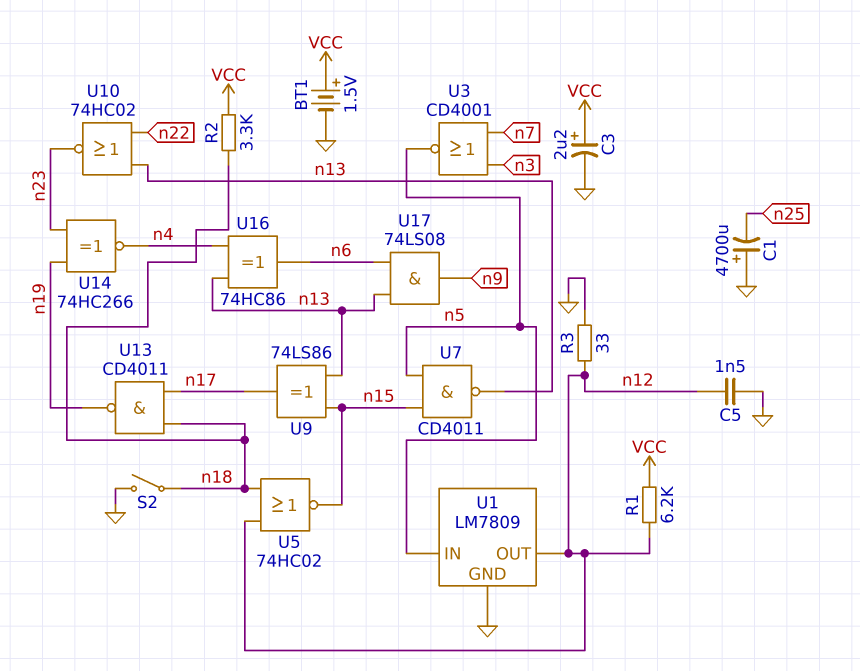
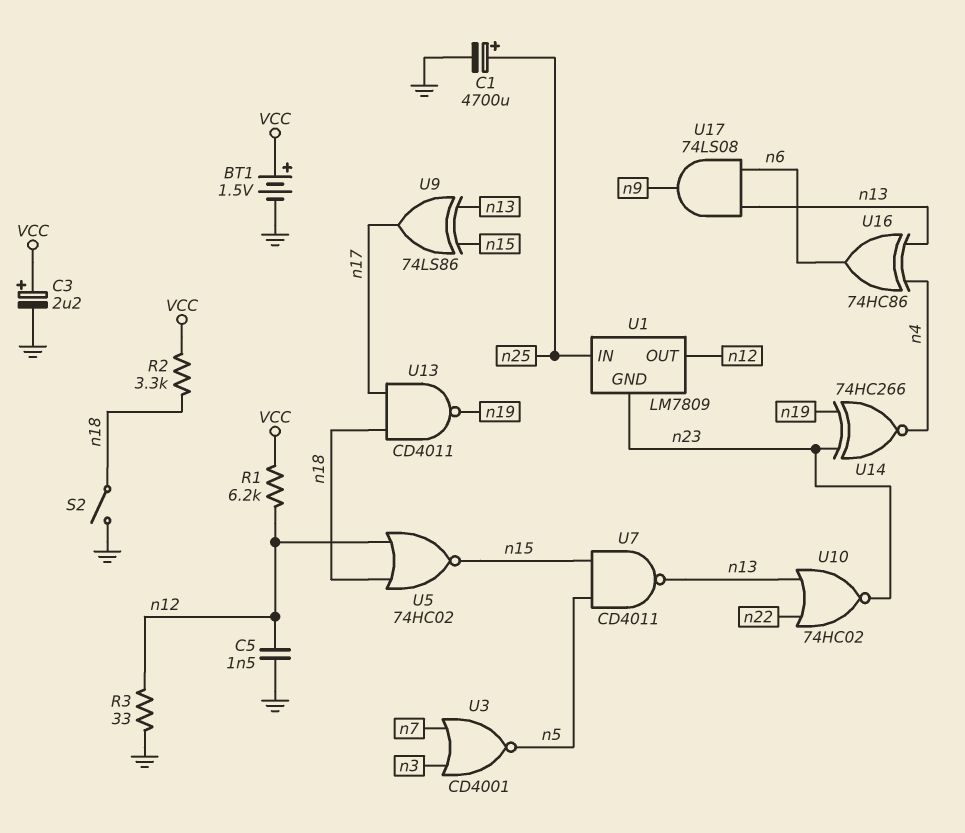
C1: 4700uF (plus GND, minus n25) -> 4700uF (plus n25, minus GND)
U1 pin GND: GND -> n23
U1 pin IN: n5 -> n25

